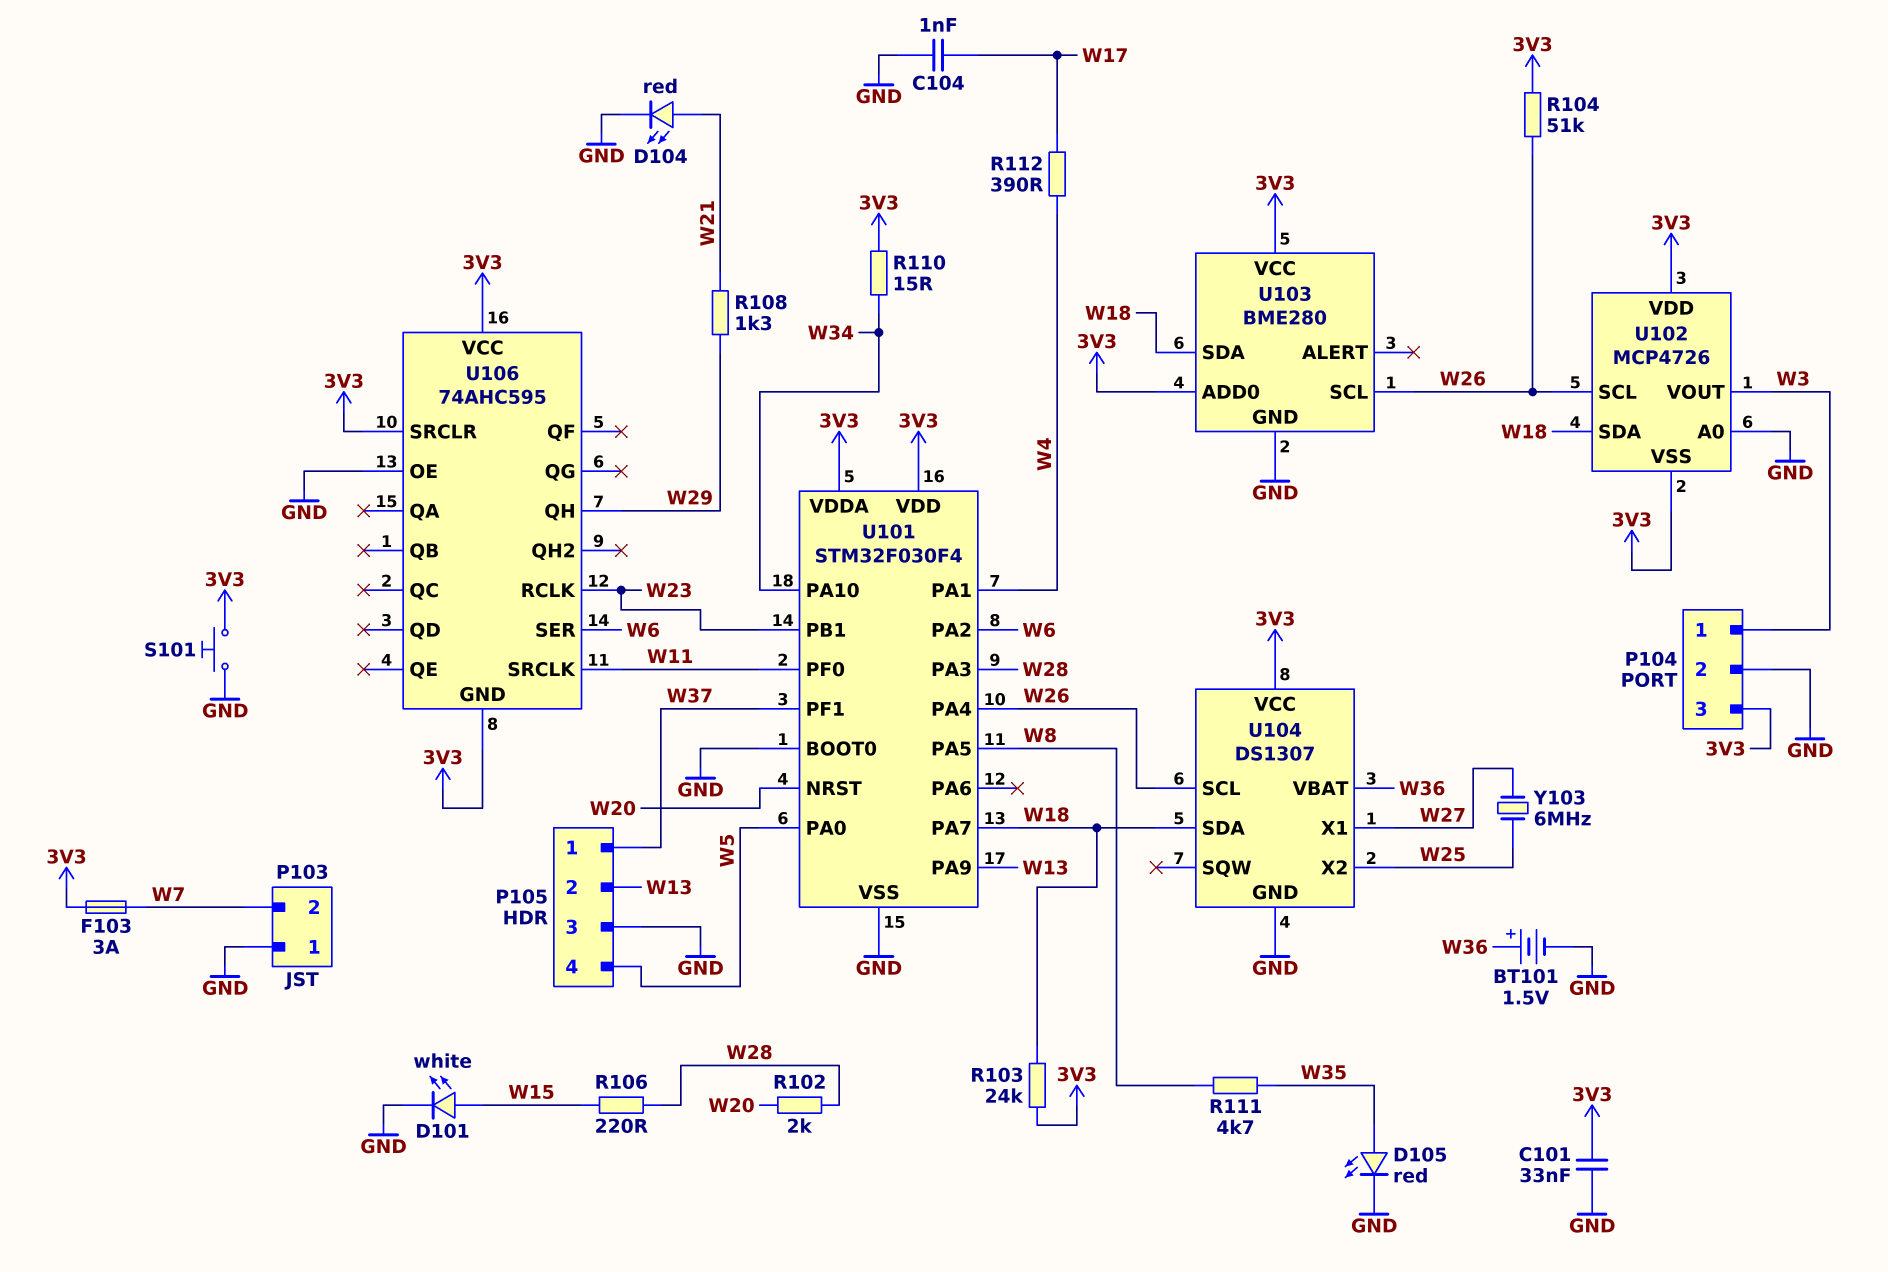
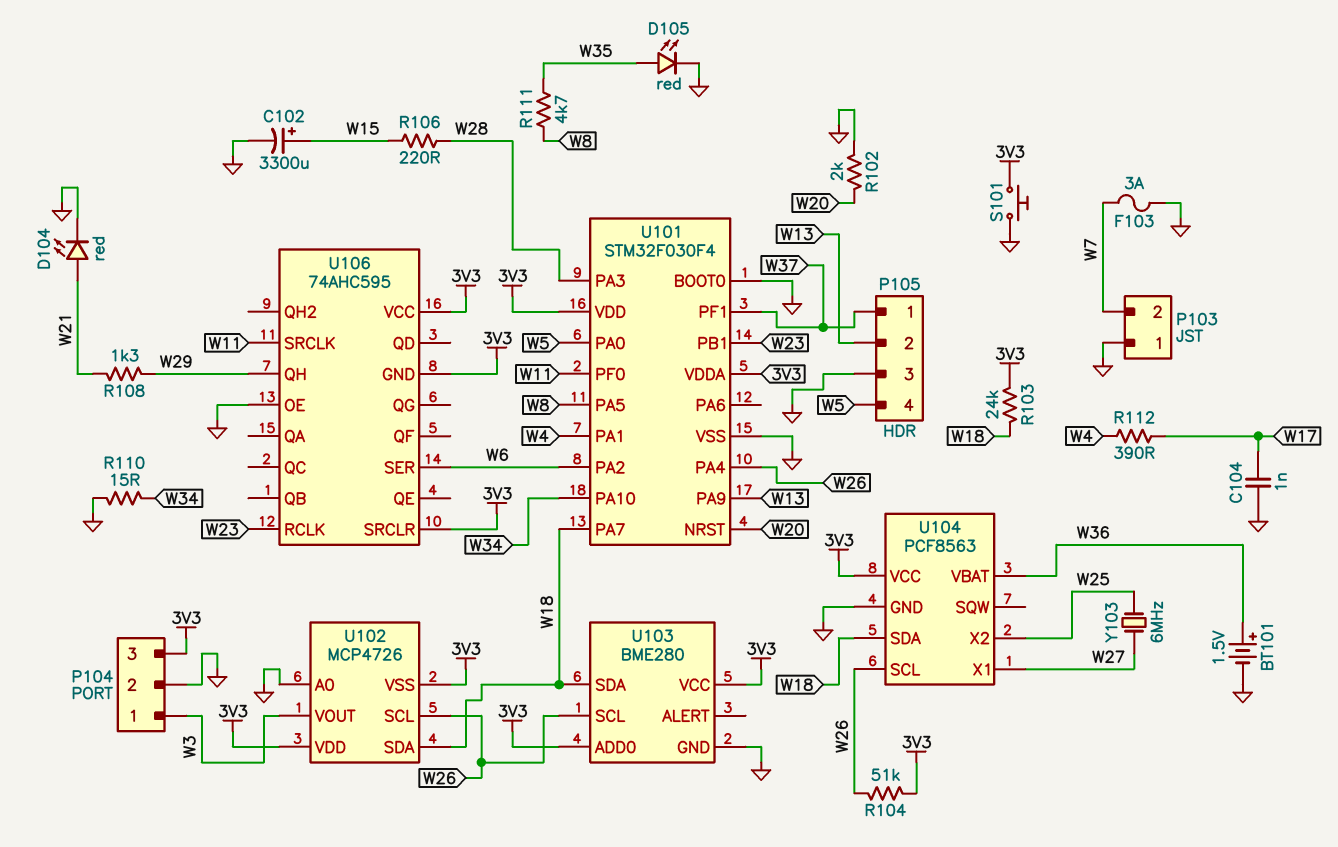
C101: 33nF (3V3, GND) -> none
C102: none -> 3300uF (plus W15, minus GND)
D101: LED white (A W15, K GND) -> none
F103: 3A (3V3, W7) -> 3A (GND, W7)
R102: 2k (W20, W28) -> 2k (GND, W20)
R110: 15 (3V3, W34) -> 15 (GND, W34)
U104: DS1307 -> PCF8563

